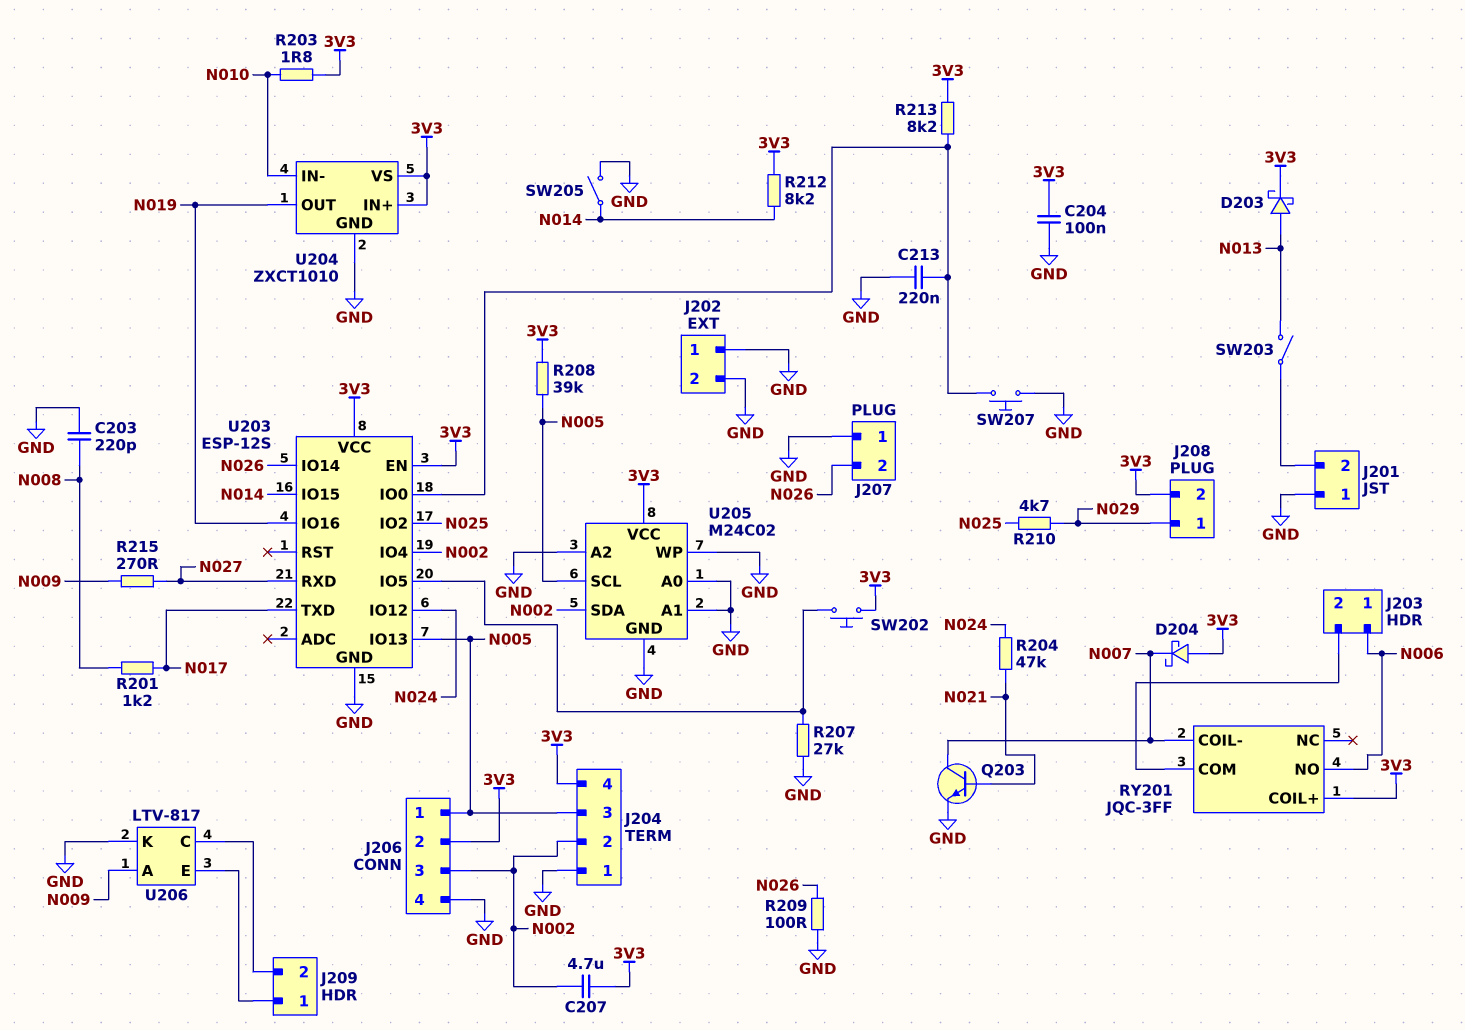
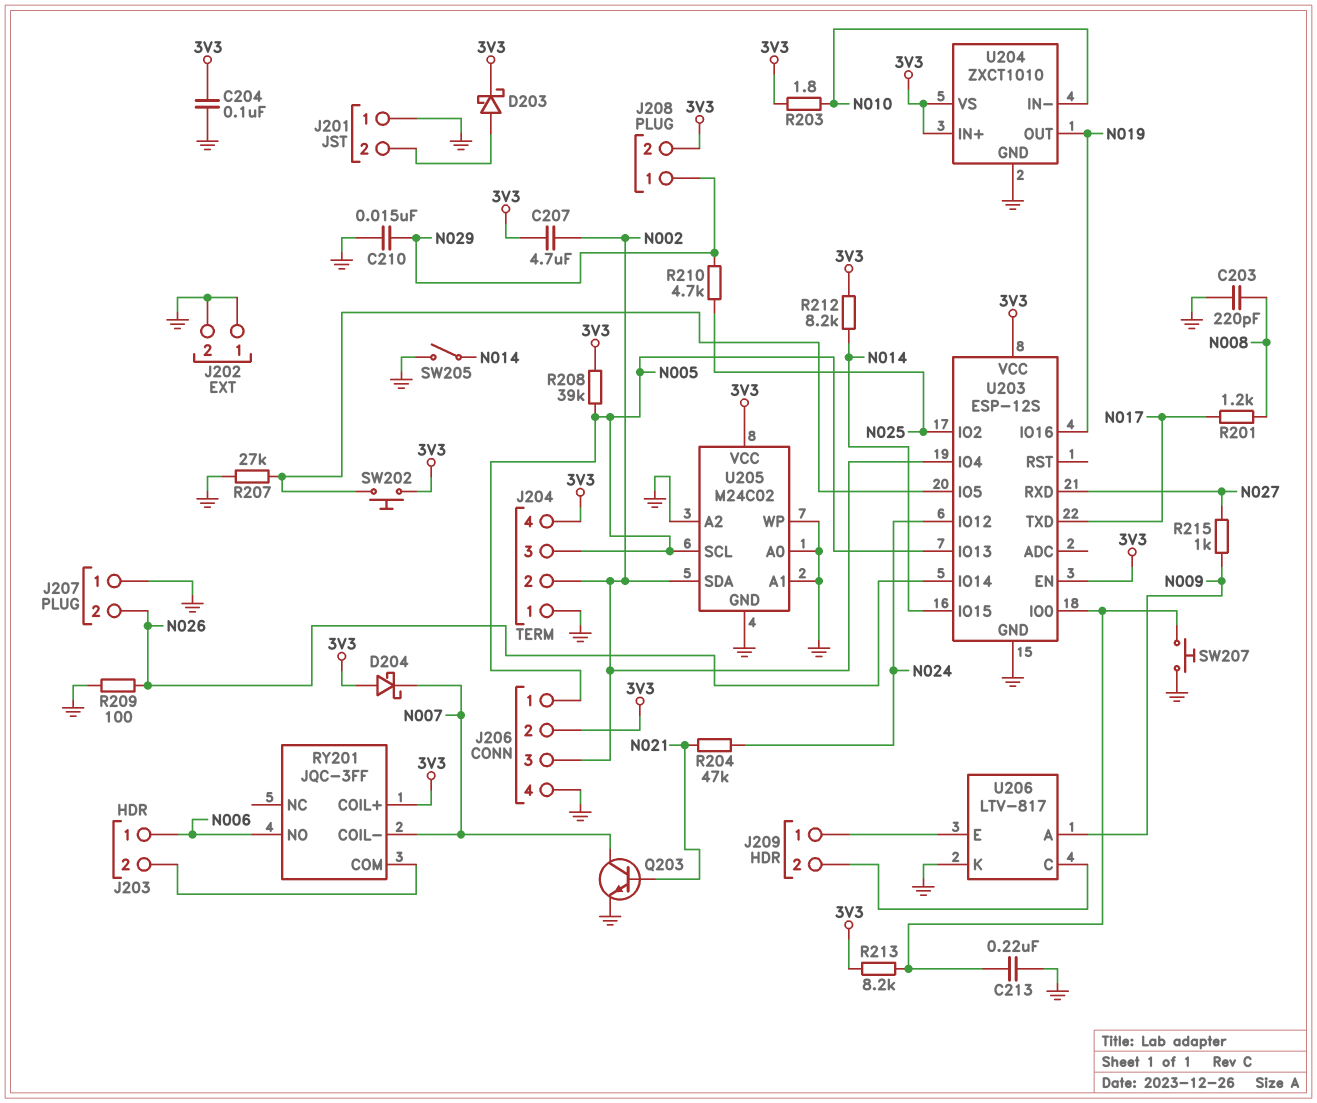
C210: none -> 15nF (GND, N029)
D203: schottky (A N013, K 3V3) -> schottky (A J201/2, K 3V3)
R215: 270 (N009, N027) -> 1k (N009, N027)
SW203: switch (J201/2, N013) -> none

